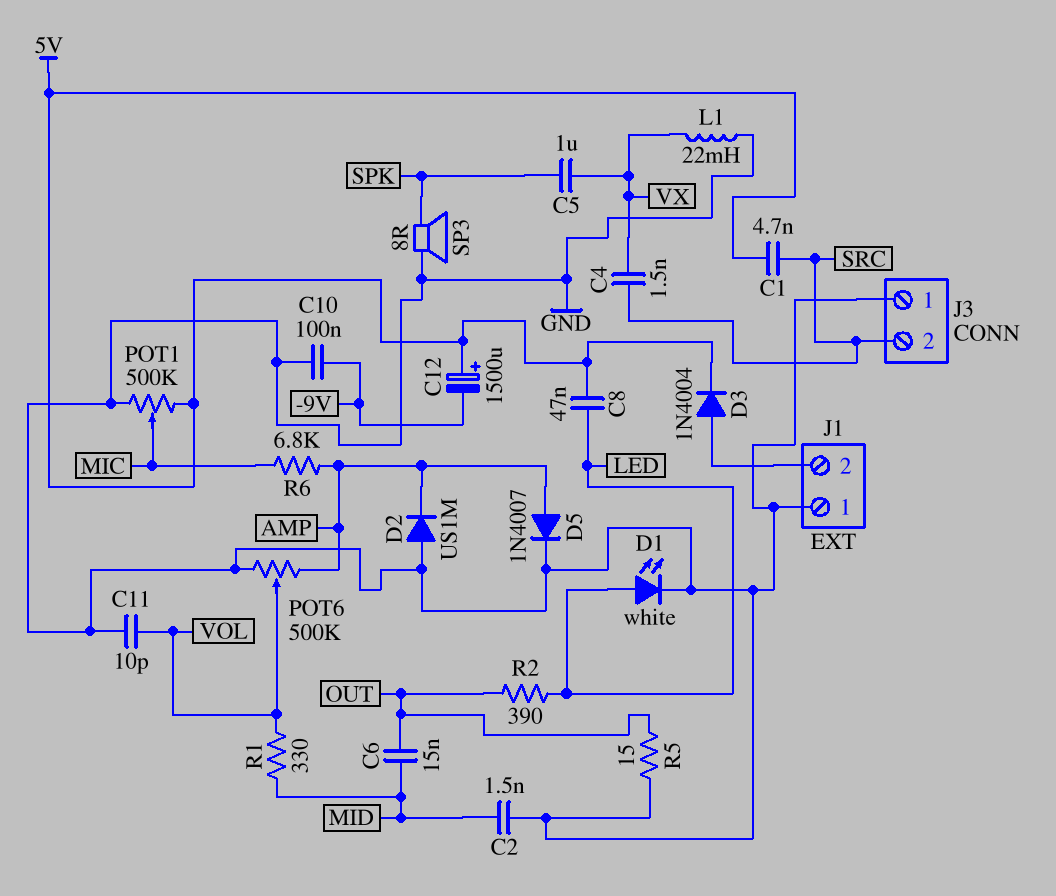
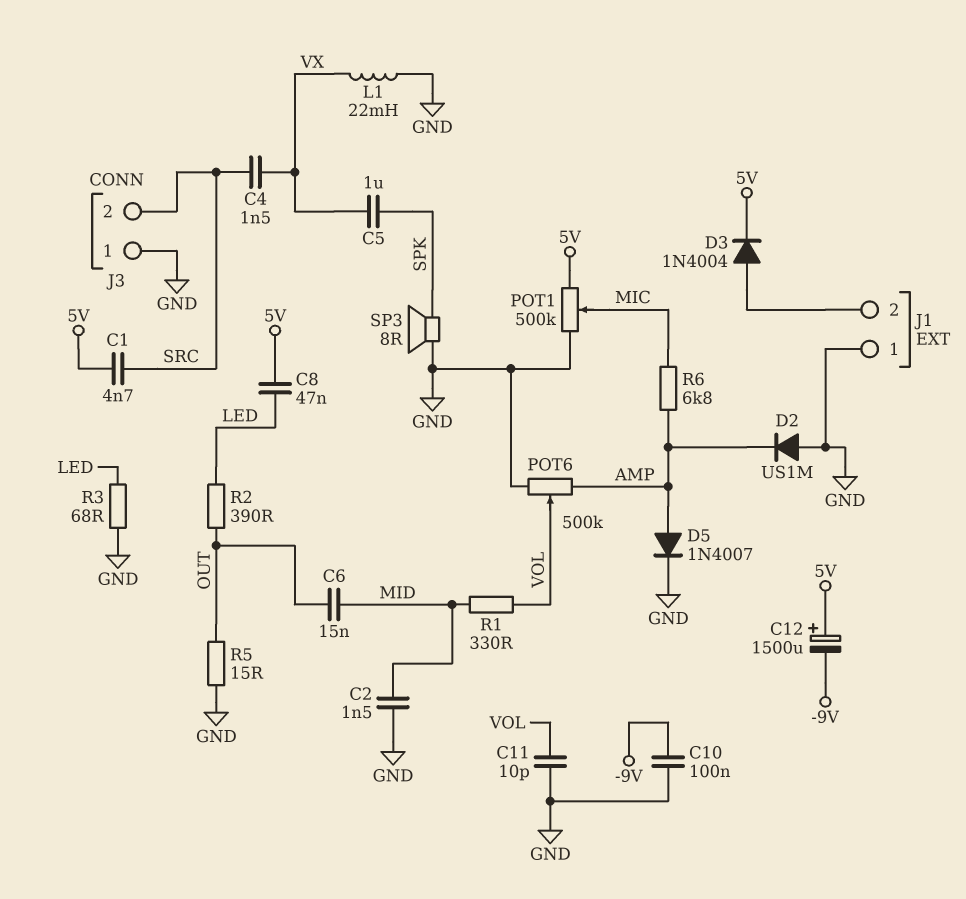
D1: LED white (A LED, K GND) -> none
R3: none -> 68 (GND, LED)

